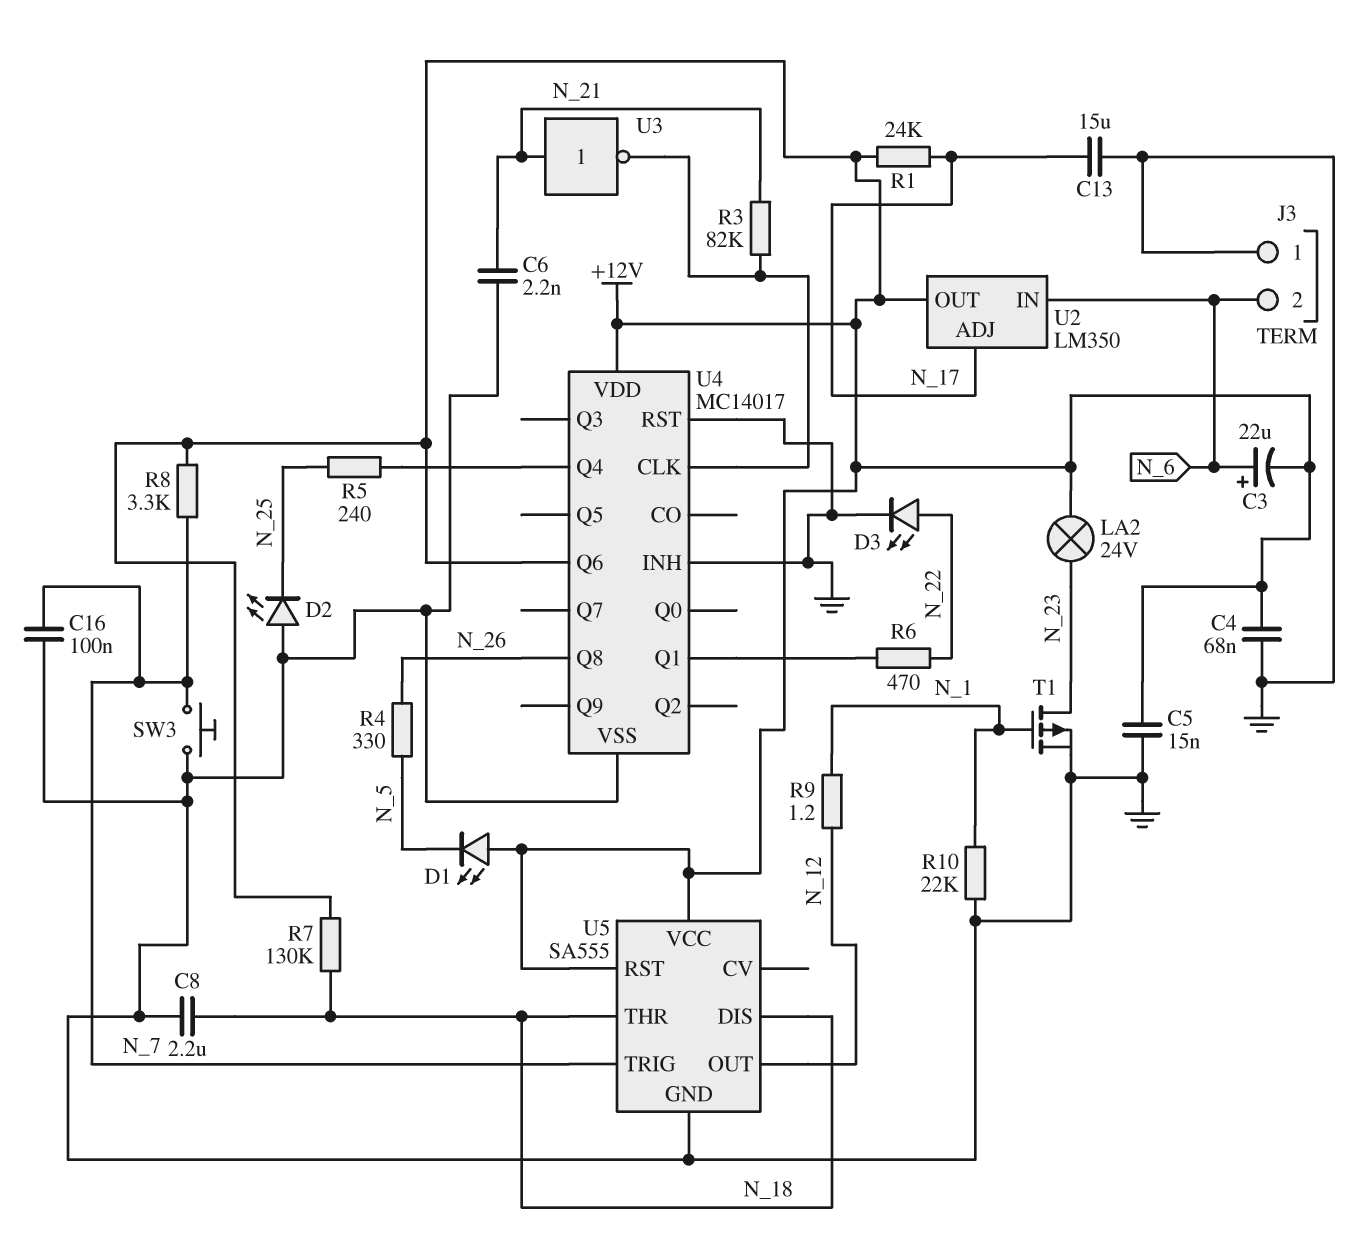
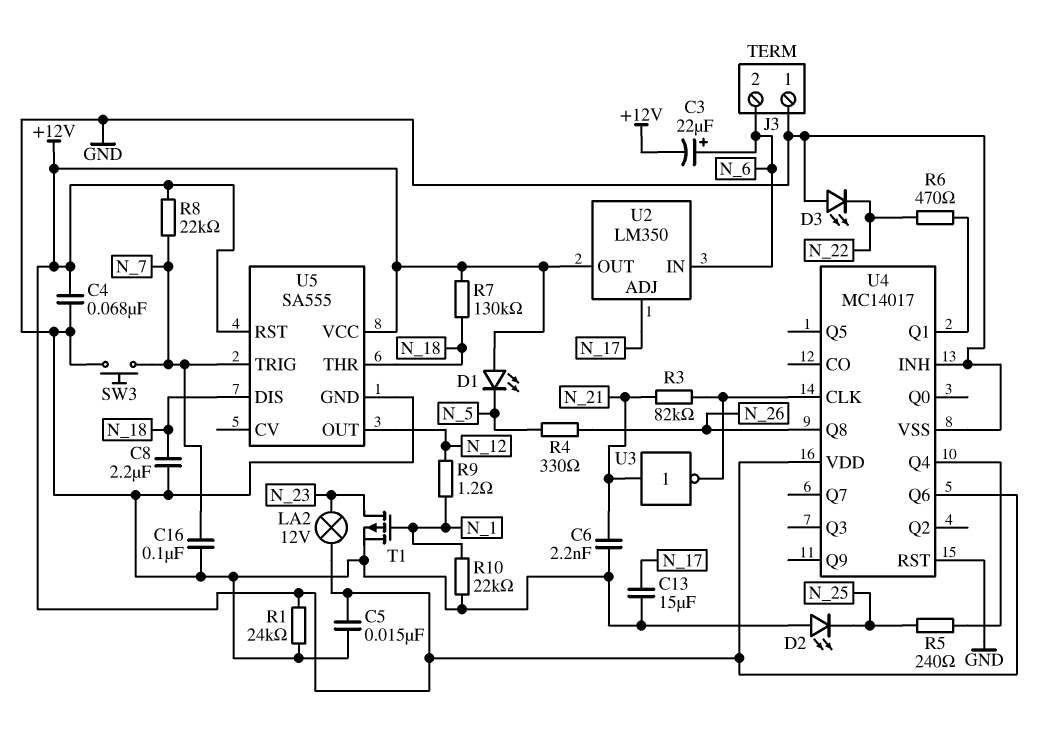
D3: LED (A N_22, K GND) -> LED (A GND, K N_22)
LA2: lamp 24V (+12V, N_23) -> lamp 12V (+12V, N_23)
R1: 24k (+12V, N_17) -> 24k (+12V, GND)
R8: 3.3k (+12V, N_7) -> 22k (+12V, N_7)

